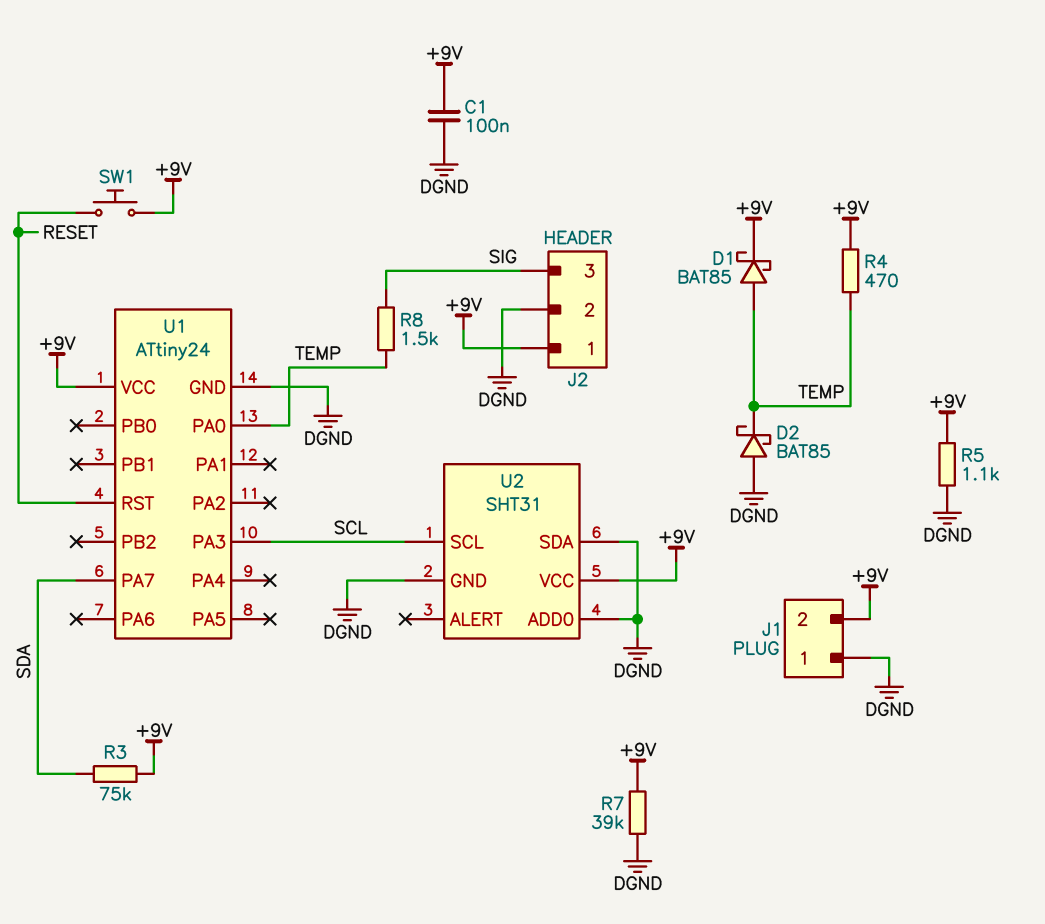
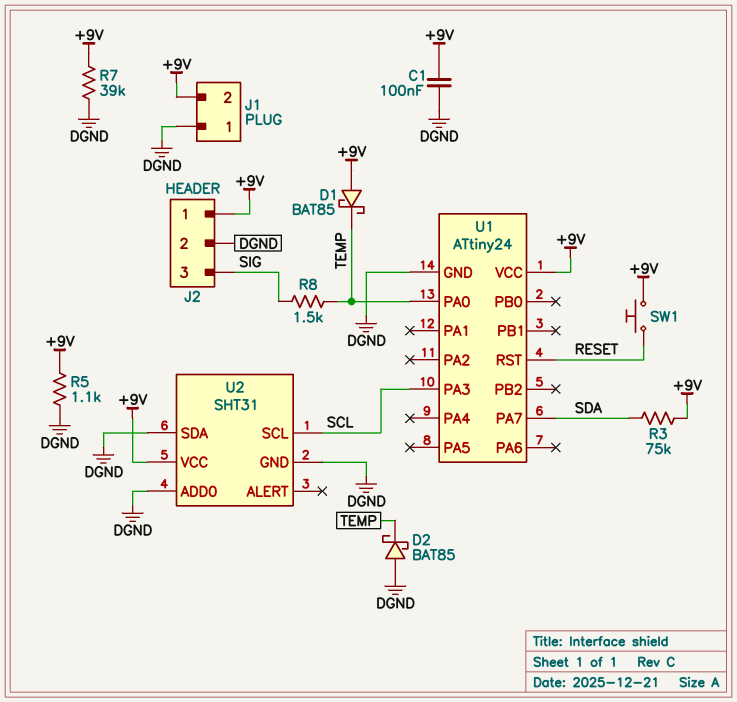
D1: schottky BAT85 (A TEMP, K +9V) -> schottky BAT85 (A +9V, K TEMP)
R4: 470 (+9V, TEMP) -> none

